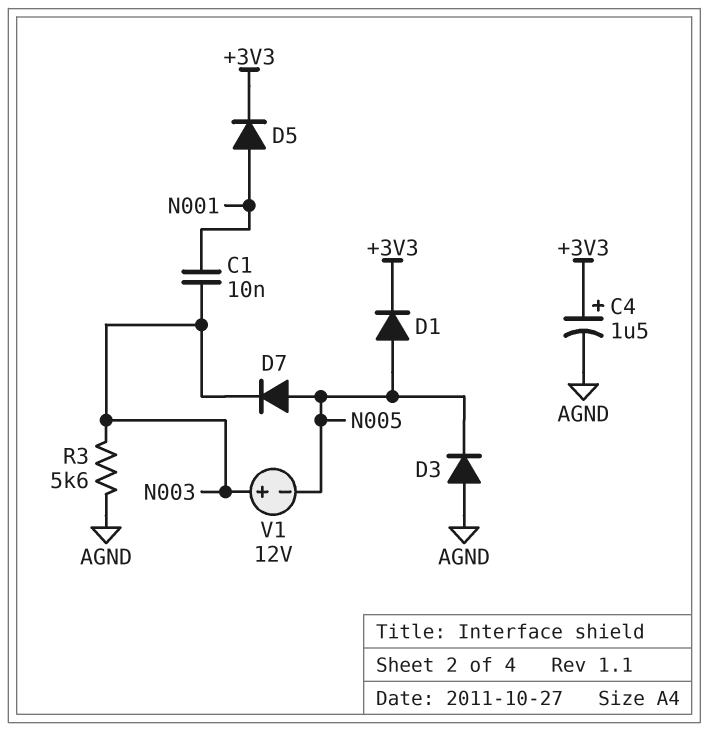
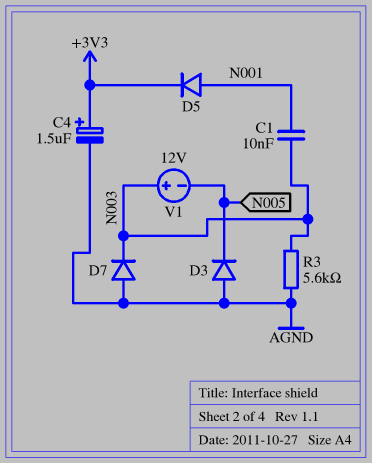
D1: diode (A N005, K +3V3) -> none
D7: diode (A N005, K N003) -> diode (A AGND, K N003)

